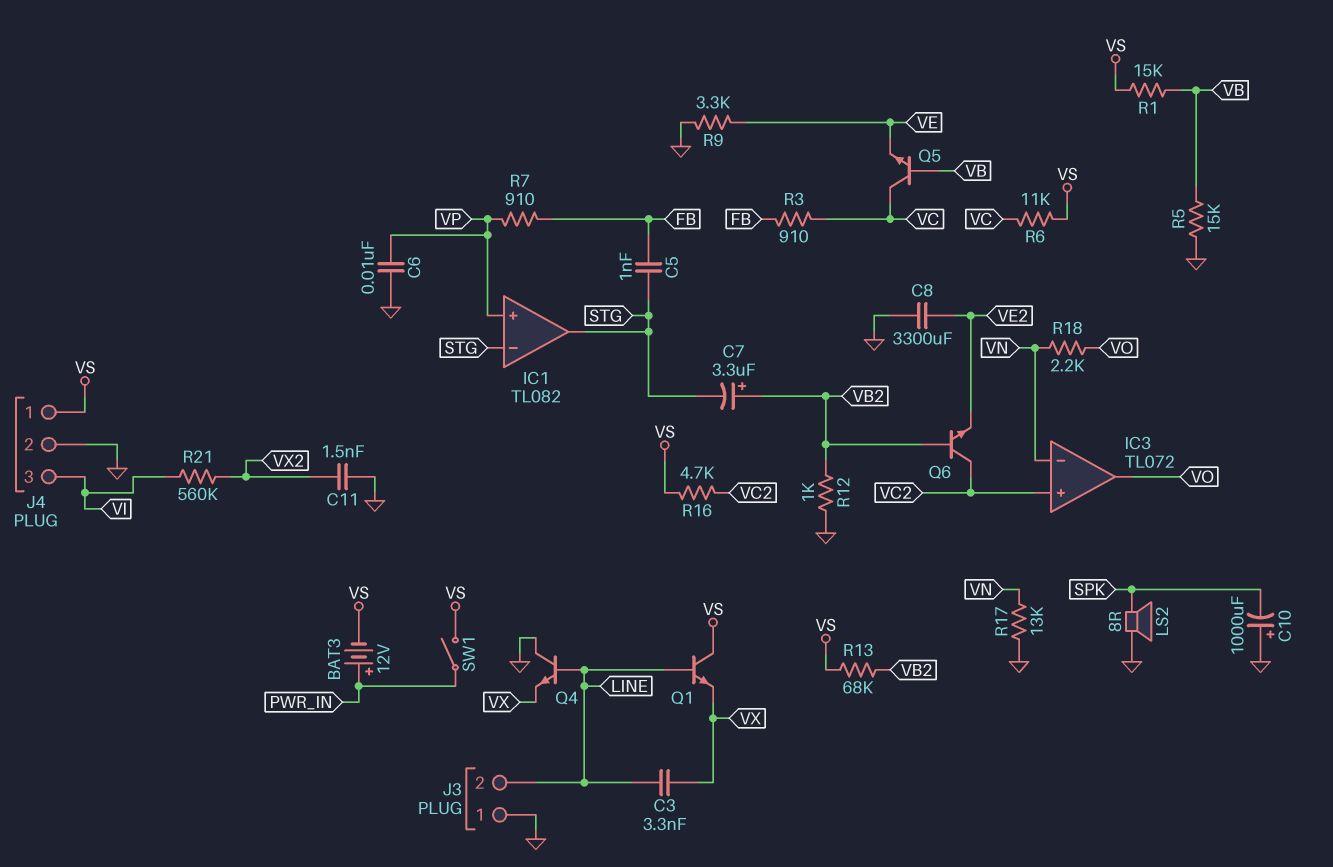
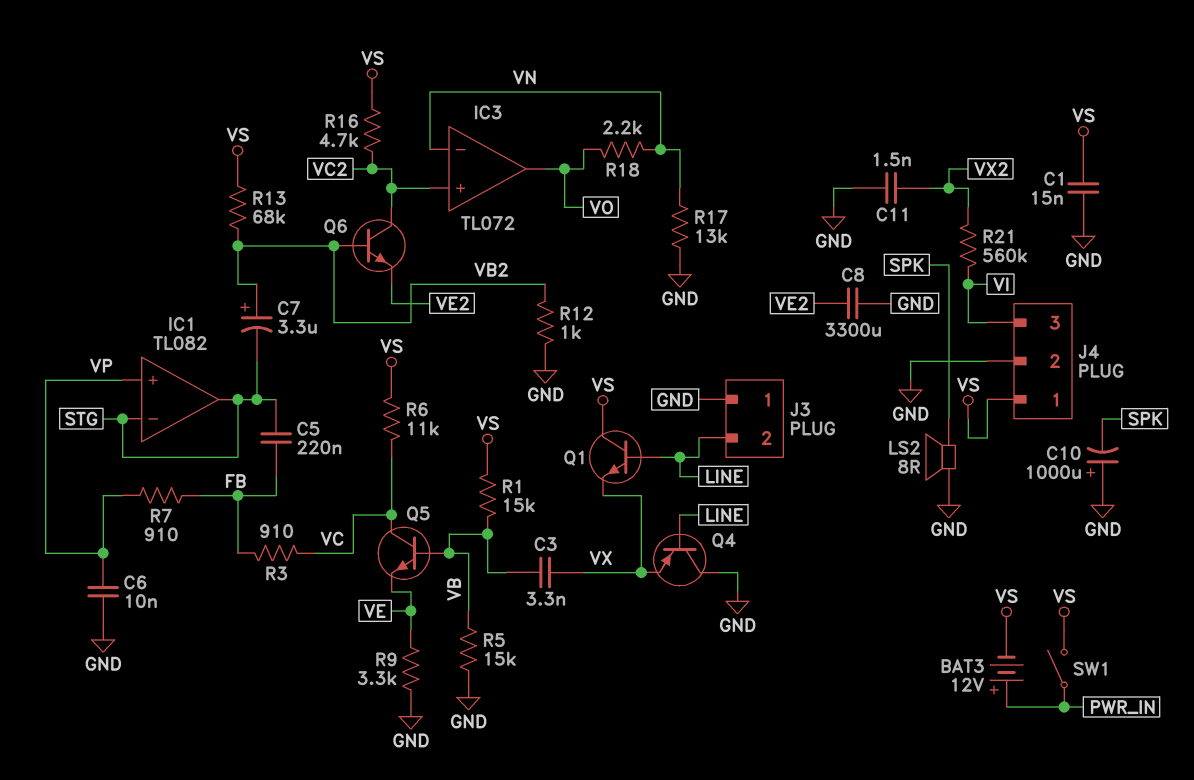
C1: none -> 15nF (GND, VS)
C3: 3.3nF (LINE, VX) -> 3.3nF (VB, VX)
C5: 1nF (FB, STG) -> 220nF (FB, STG)
Q4: NPN (B LINE, C GND, E VX) -> PNP (B LINE, C GND, E VX)

